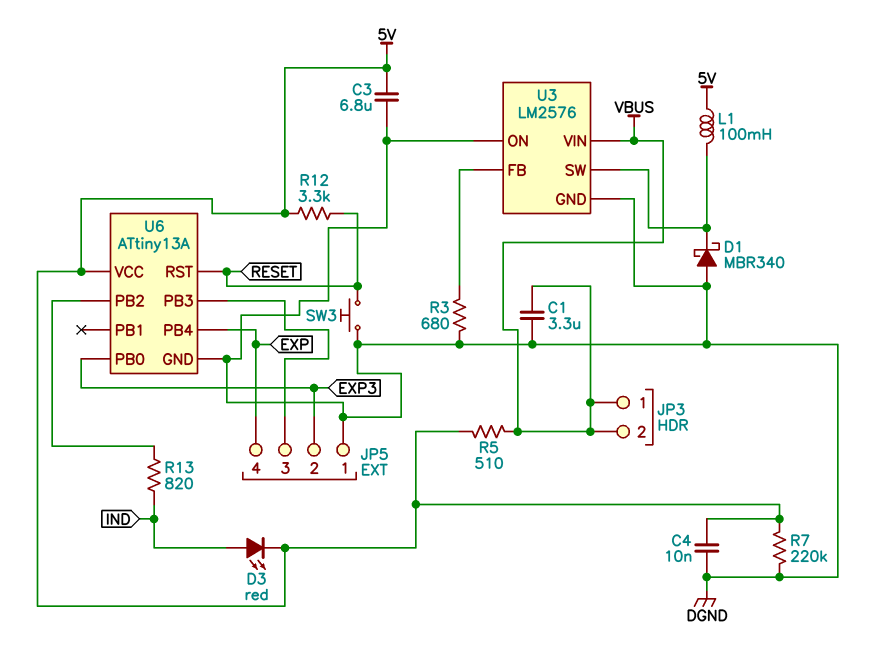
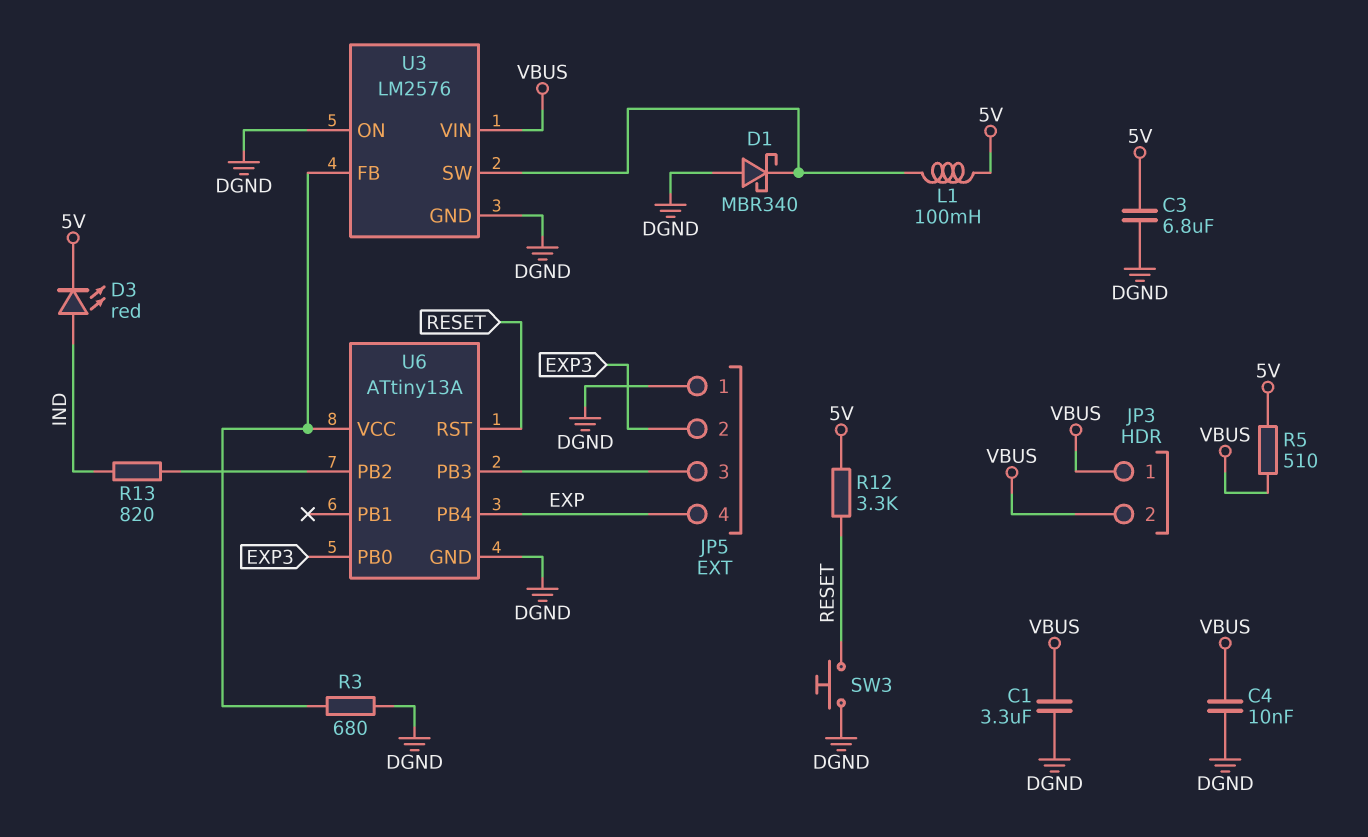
C4: 10nF (5V, DGND) -> 10nF (DGND, VBUS)
R7: 220k (5V, DGND) -> none
U6 pin VCC: 5V -> U3/FB

